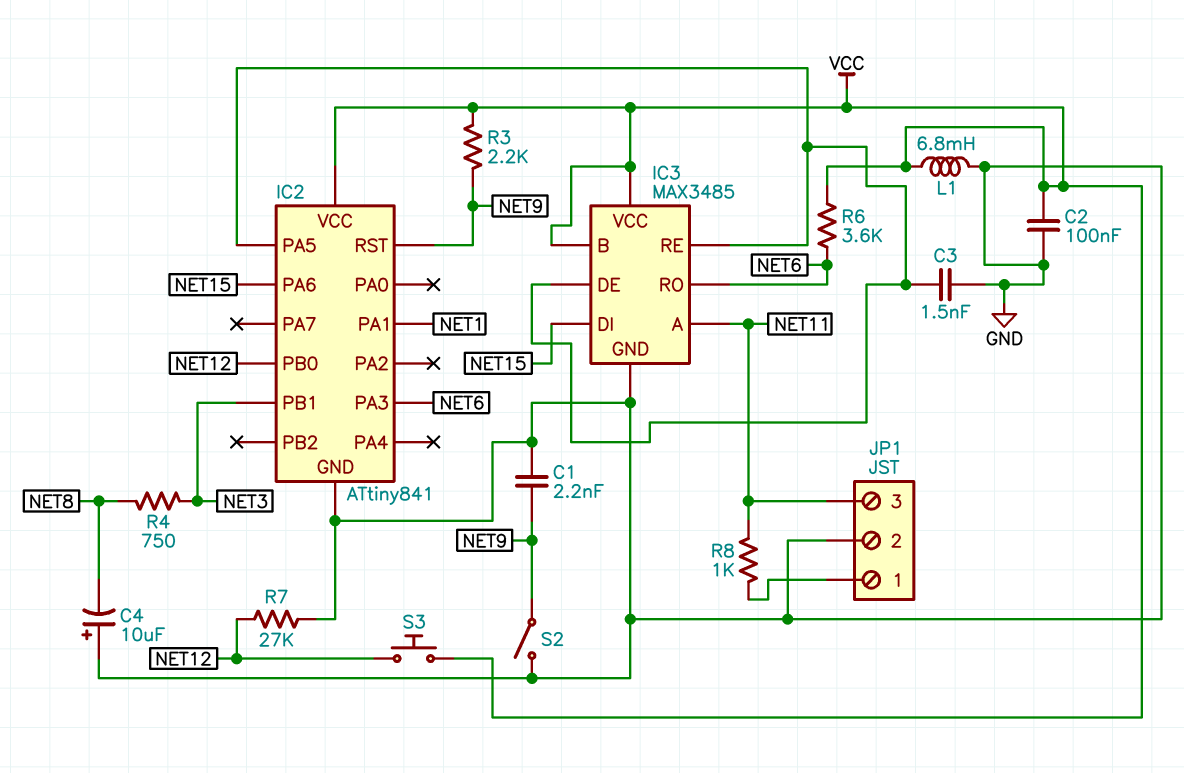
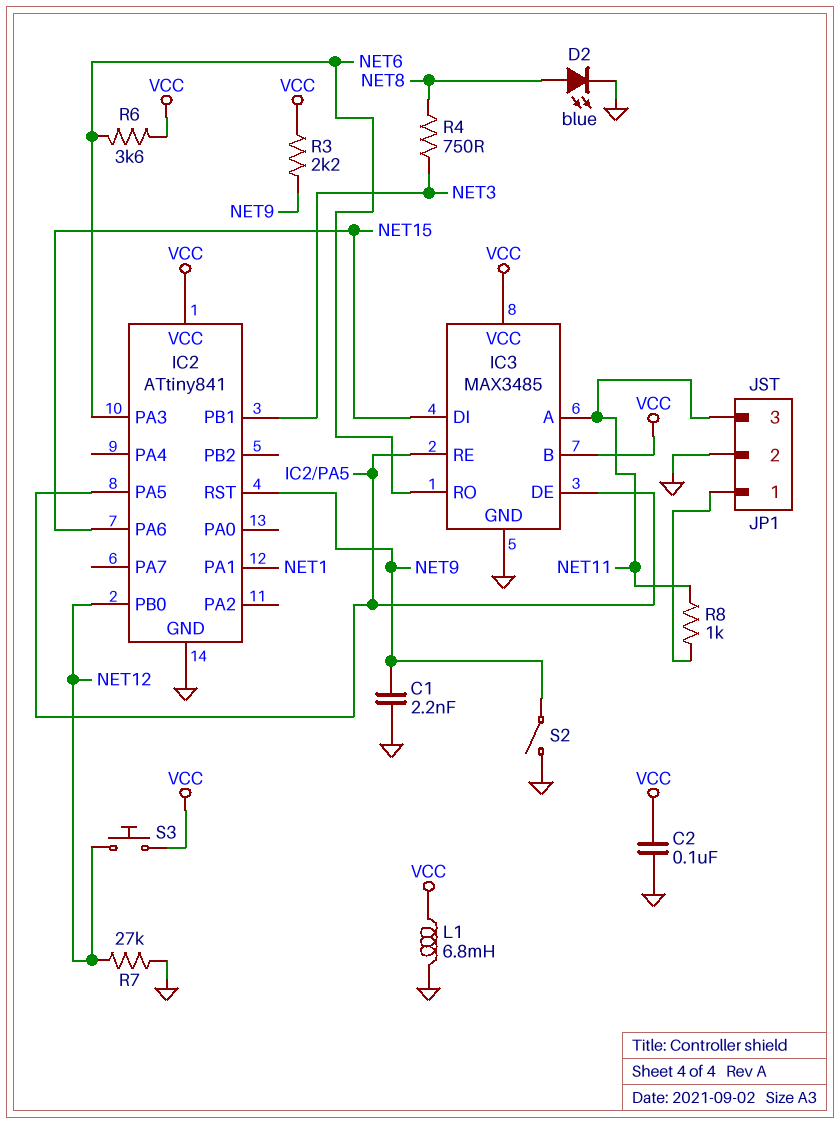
C3: 1.5nF (GND, IC2/PA5) -> none
C4: 10uF (plus GND, minus NET8) -> none
D2: none -> LED blue (A NET8, K GND)

